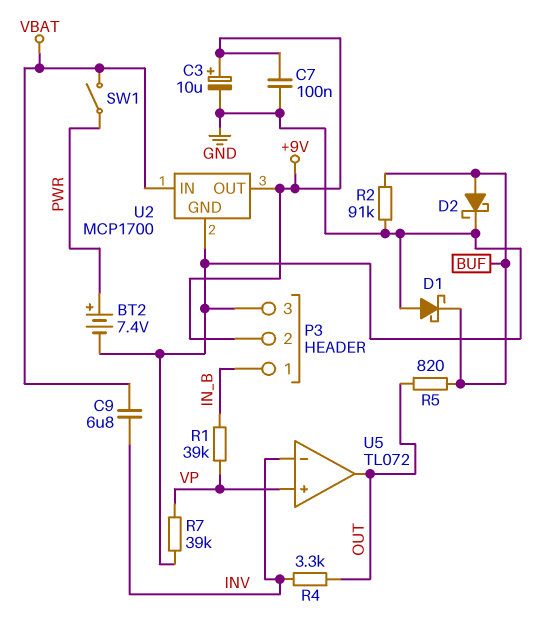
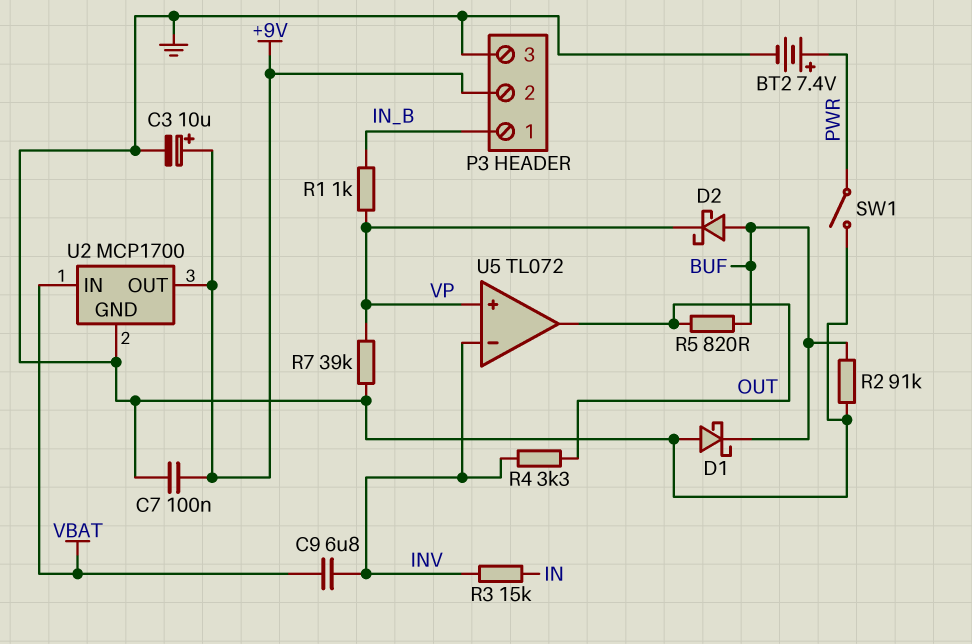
D2: schottky (A BUF, K GND) -> schottky (A BUF, K VP)
R1: 39k (IN_B, VP) -> 1k (IN_B, VP)
R3: none -> 15k (IN, INV)
SW1: switch (PWR, VBAT) -> switch (GND, PWR)

